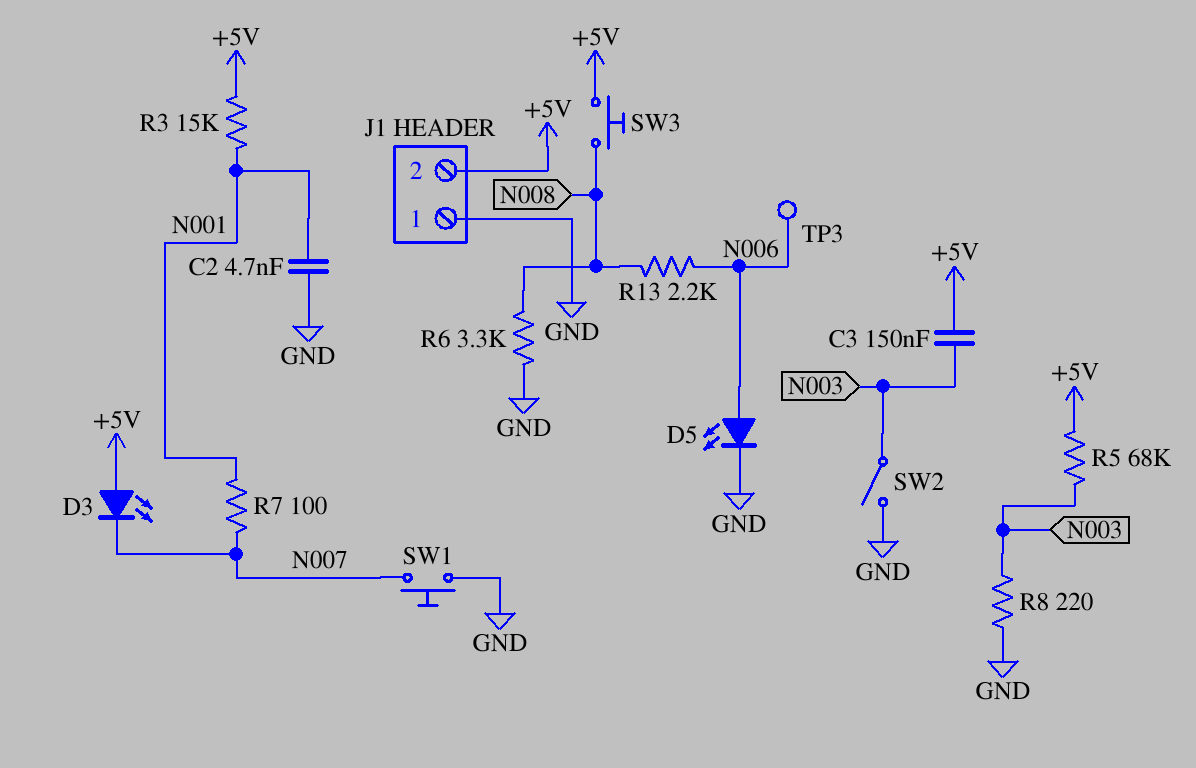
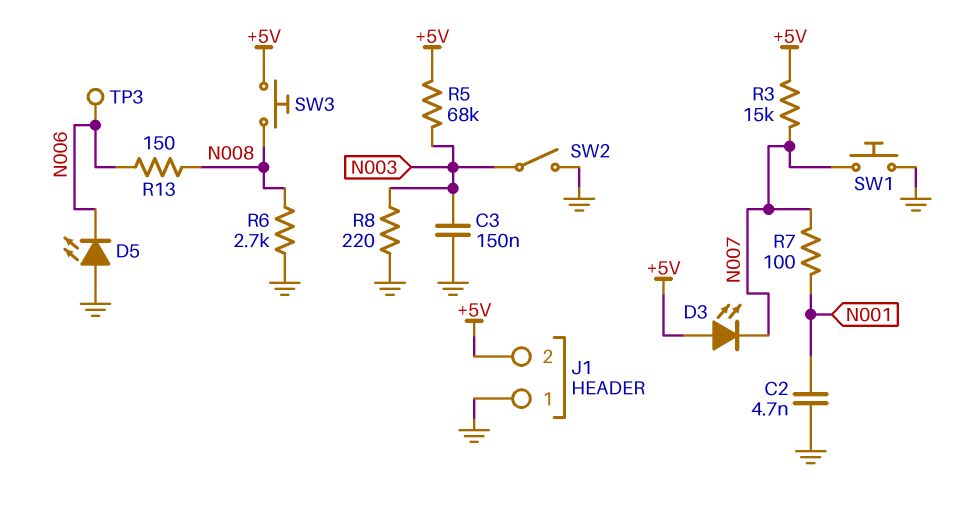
C3: 150nF (+5V, N003) -> 150nF (GND, N003)
D5: LED (A N006, K GND) -> LED (A GND, K N006)
R3: 15k (+5V, N001) -> 15k (+5V, N007)
R6: 3.3k (GND, N008) -> 2.7k (GND, N008)
R13: 2.2k (N006, N008) -> 150 (N006, N008)

